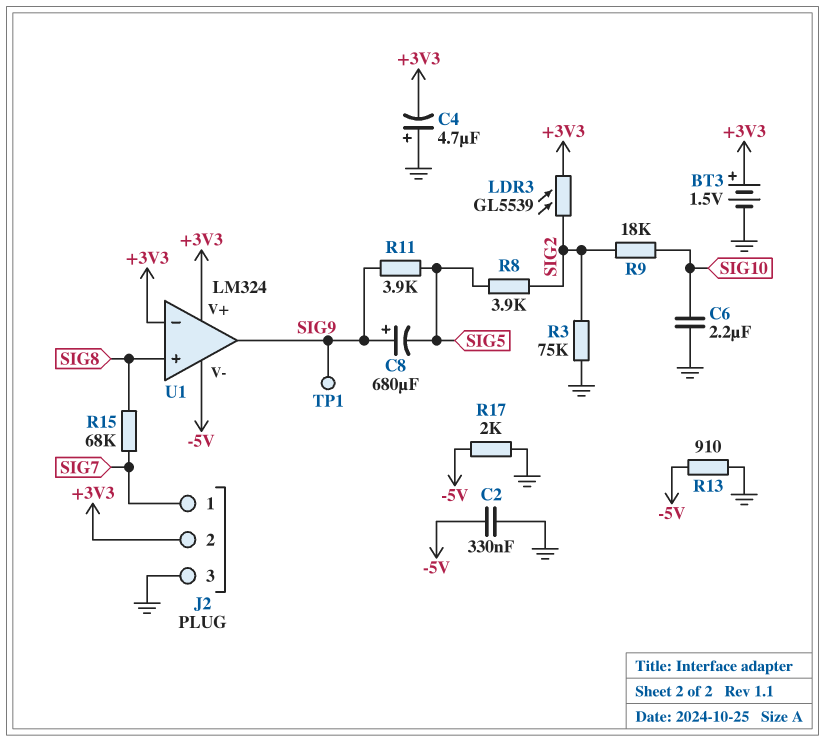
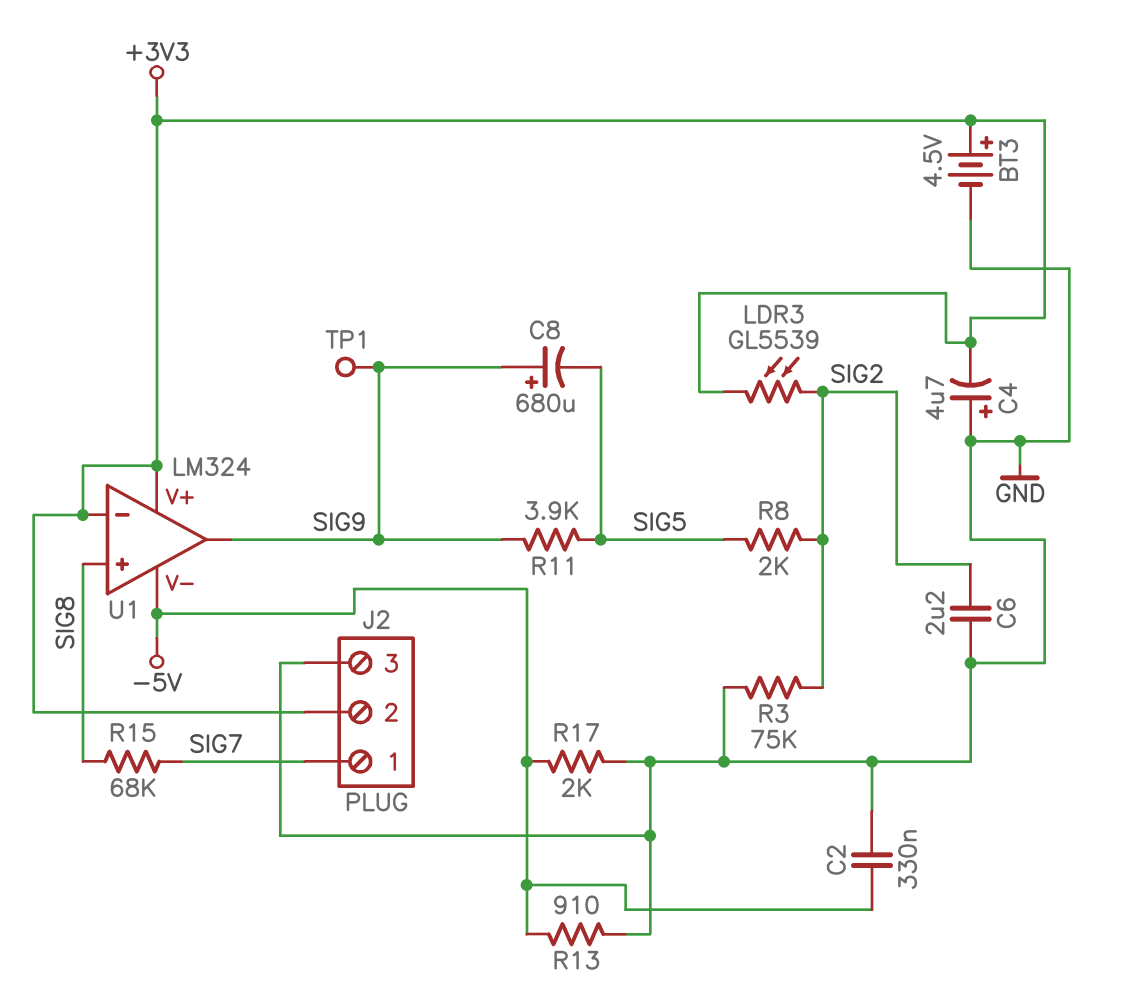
BT3: 1.5V (plus +3V3, minus GND) -> 4.5V (plus +3V3, minus GND)
C6: 2.2uF (GND, SIG10) -> 2.2uF (GND, SIG2)
R8: 3.9k (SIG2, SIG5) -> 2k (SIG2, SIG5)
R9: 18k (SIG2, SIG10) -> none

